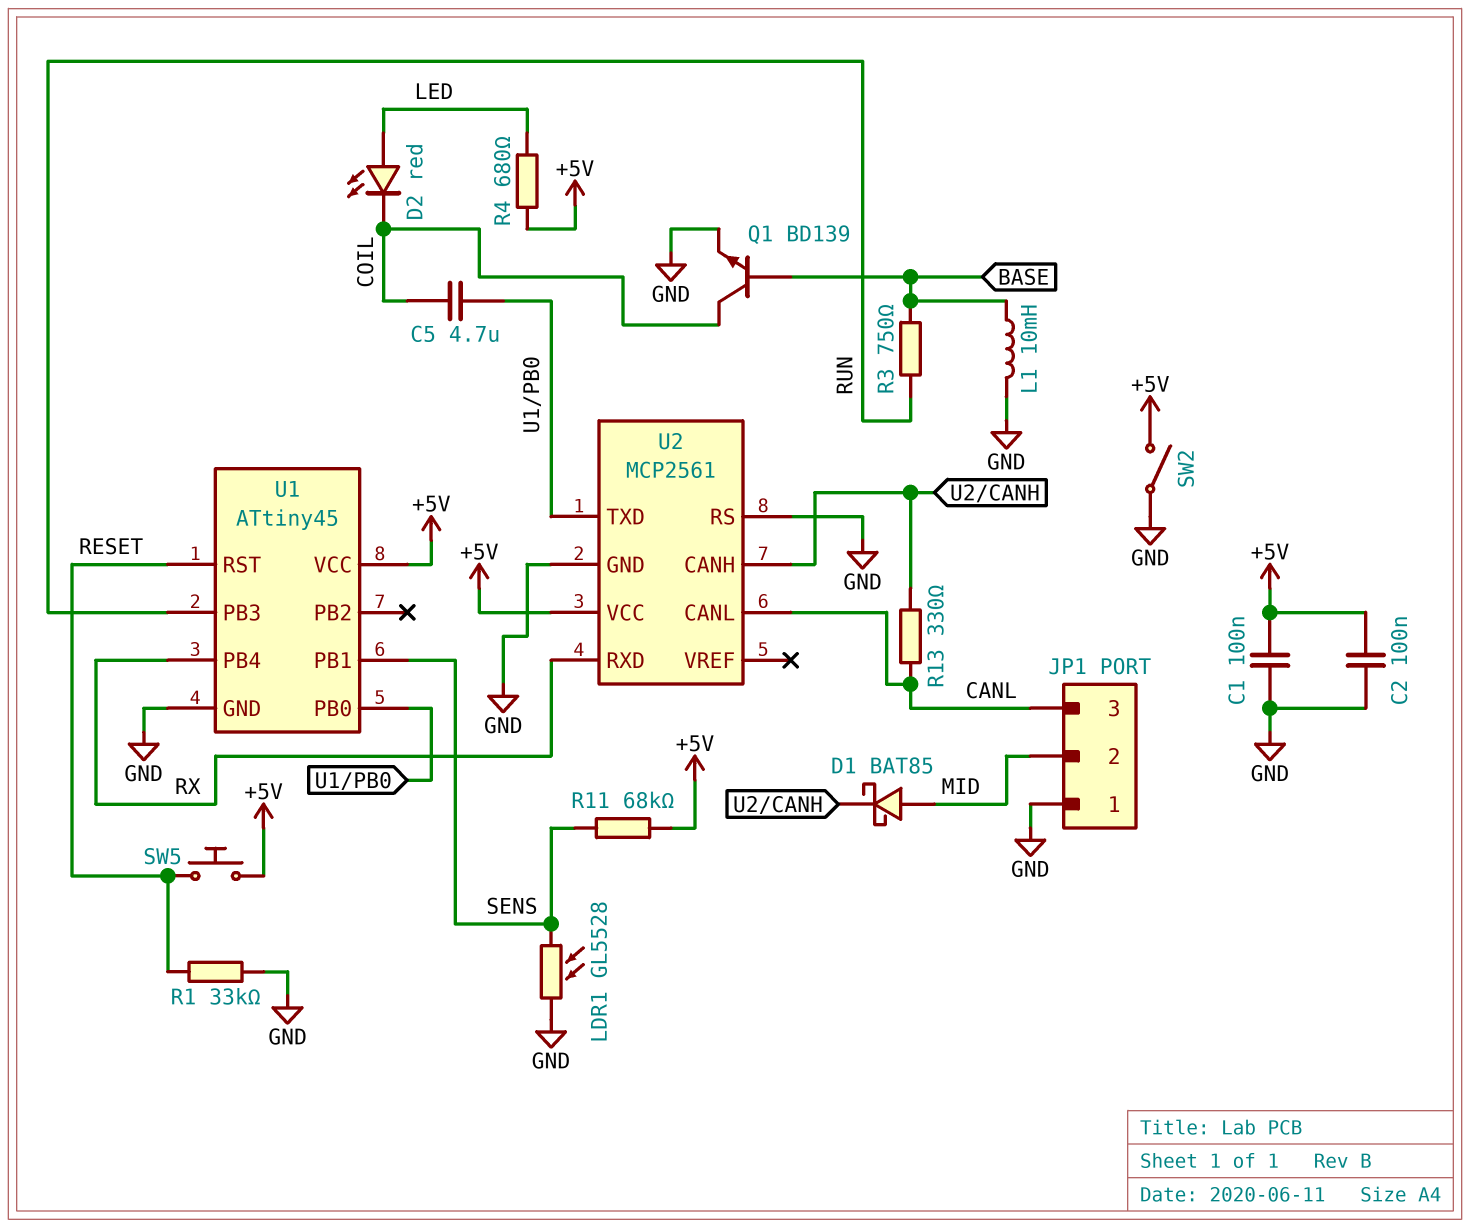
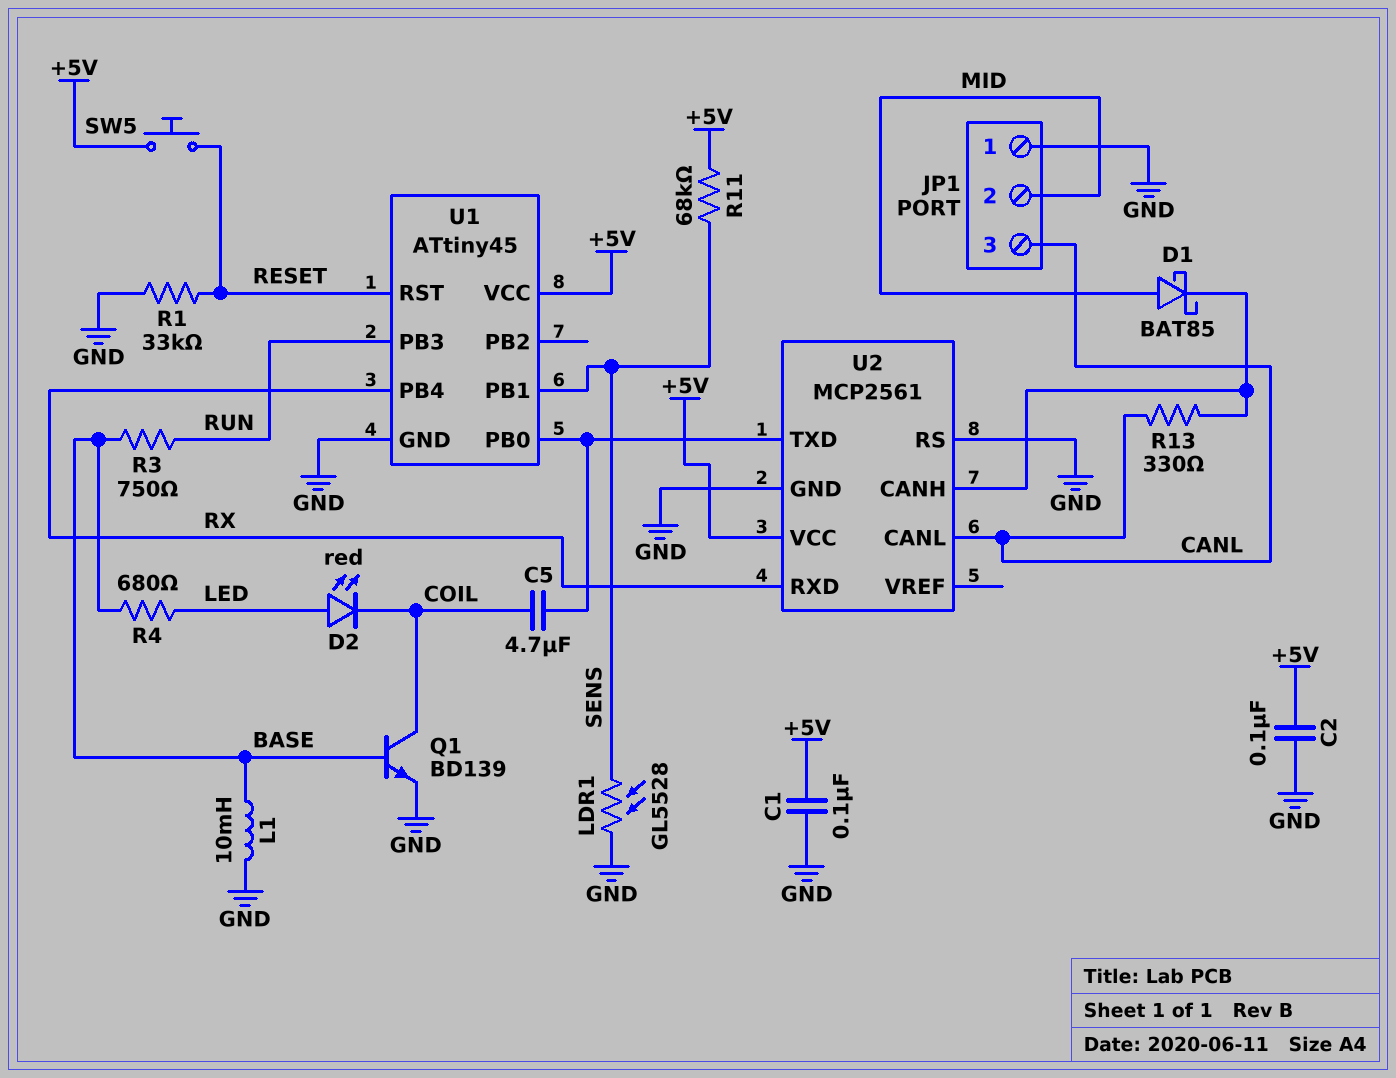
R4: 680 (+5V, LED) -> 680 (BASE, LED)
SW2: switch (+5V, GND) -> none

